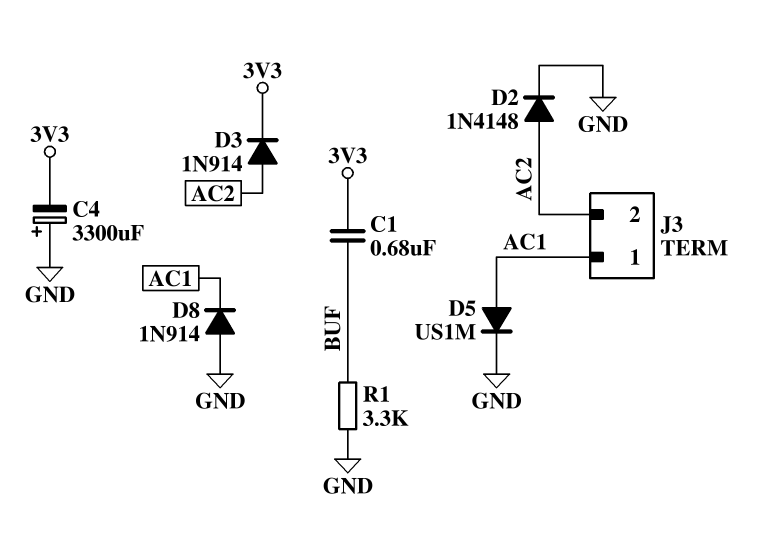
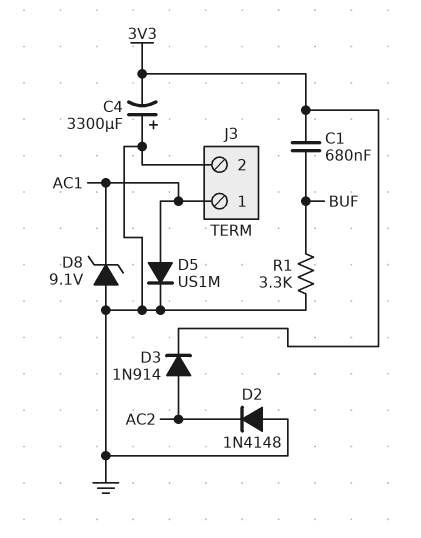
D2: diode 1N4148 (A AC2, K GND) -> diode 1N4148 (A GND, K AC2)
D8: diode 1N914 (A GND, K AC1) -> zener 9.1V (A GND, K AC1)
J3 pin 2: AC2 -> GND

